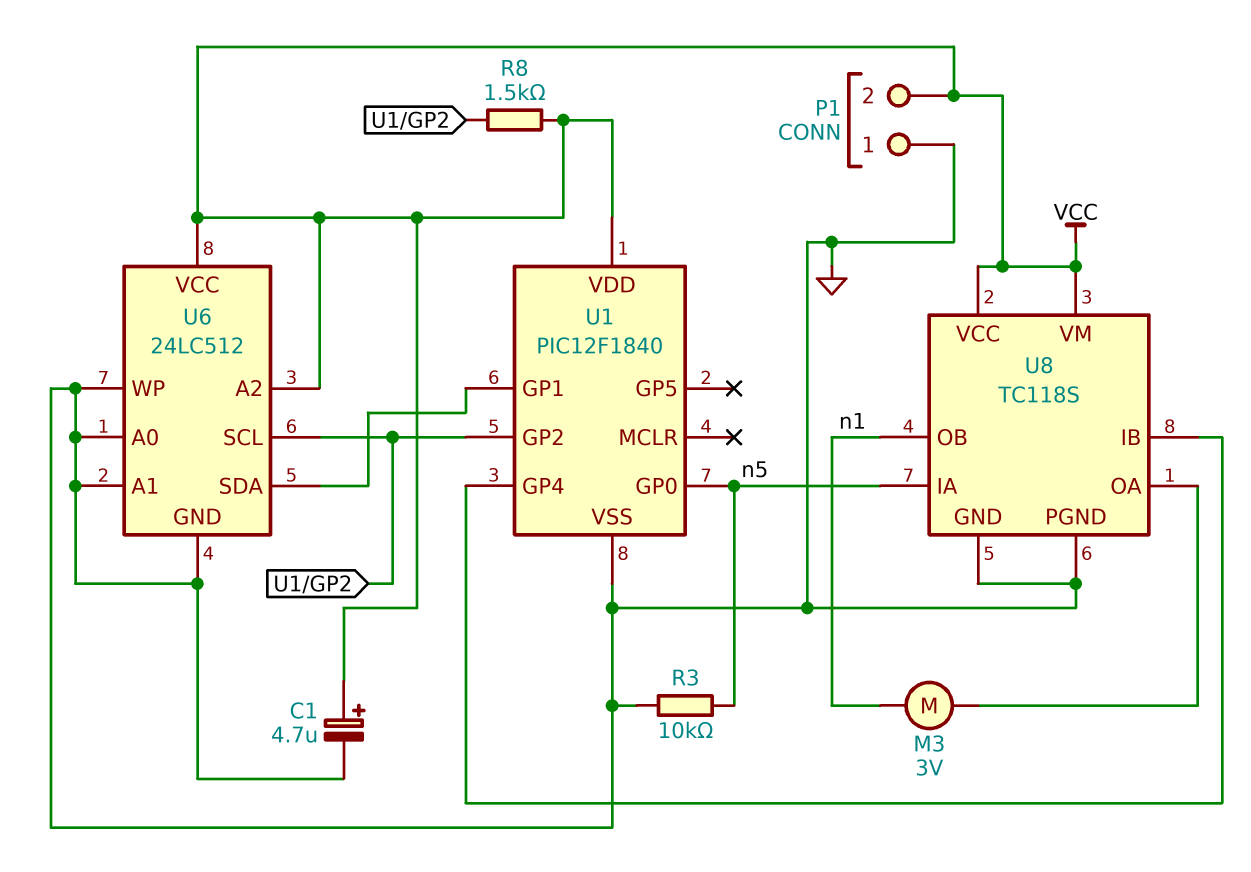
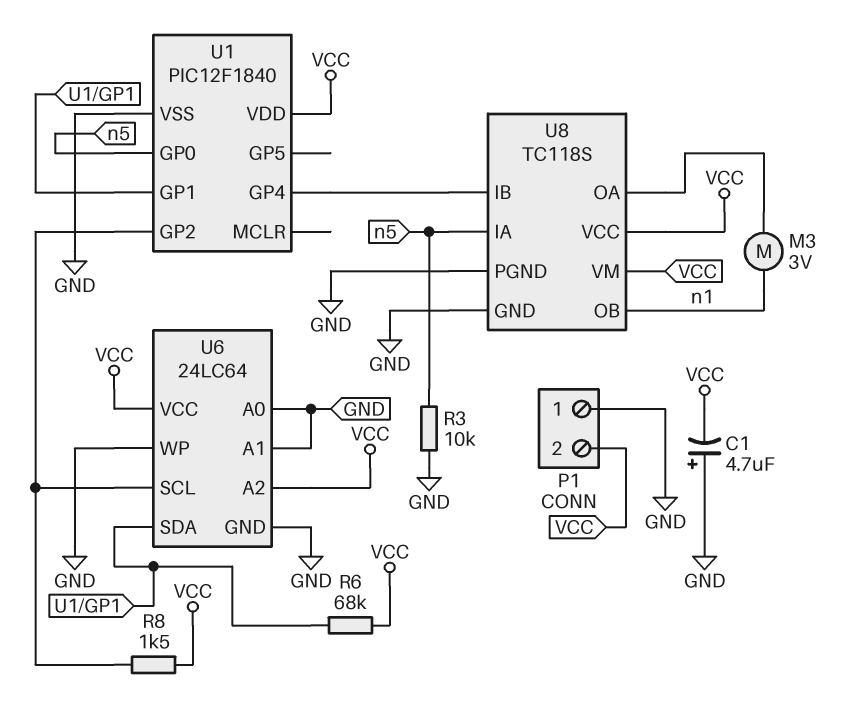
C1: 4.7uF (plus VCC, minus GND) -> 4.7uF (plus GND, minus VCC)
R6: none -> 68k (U1/GP1, VCC)
U6: 24LC512 -> 24LC64

